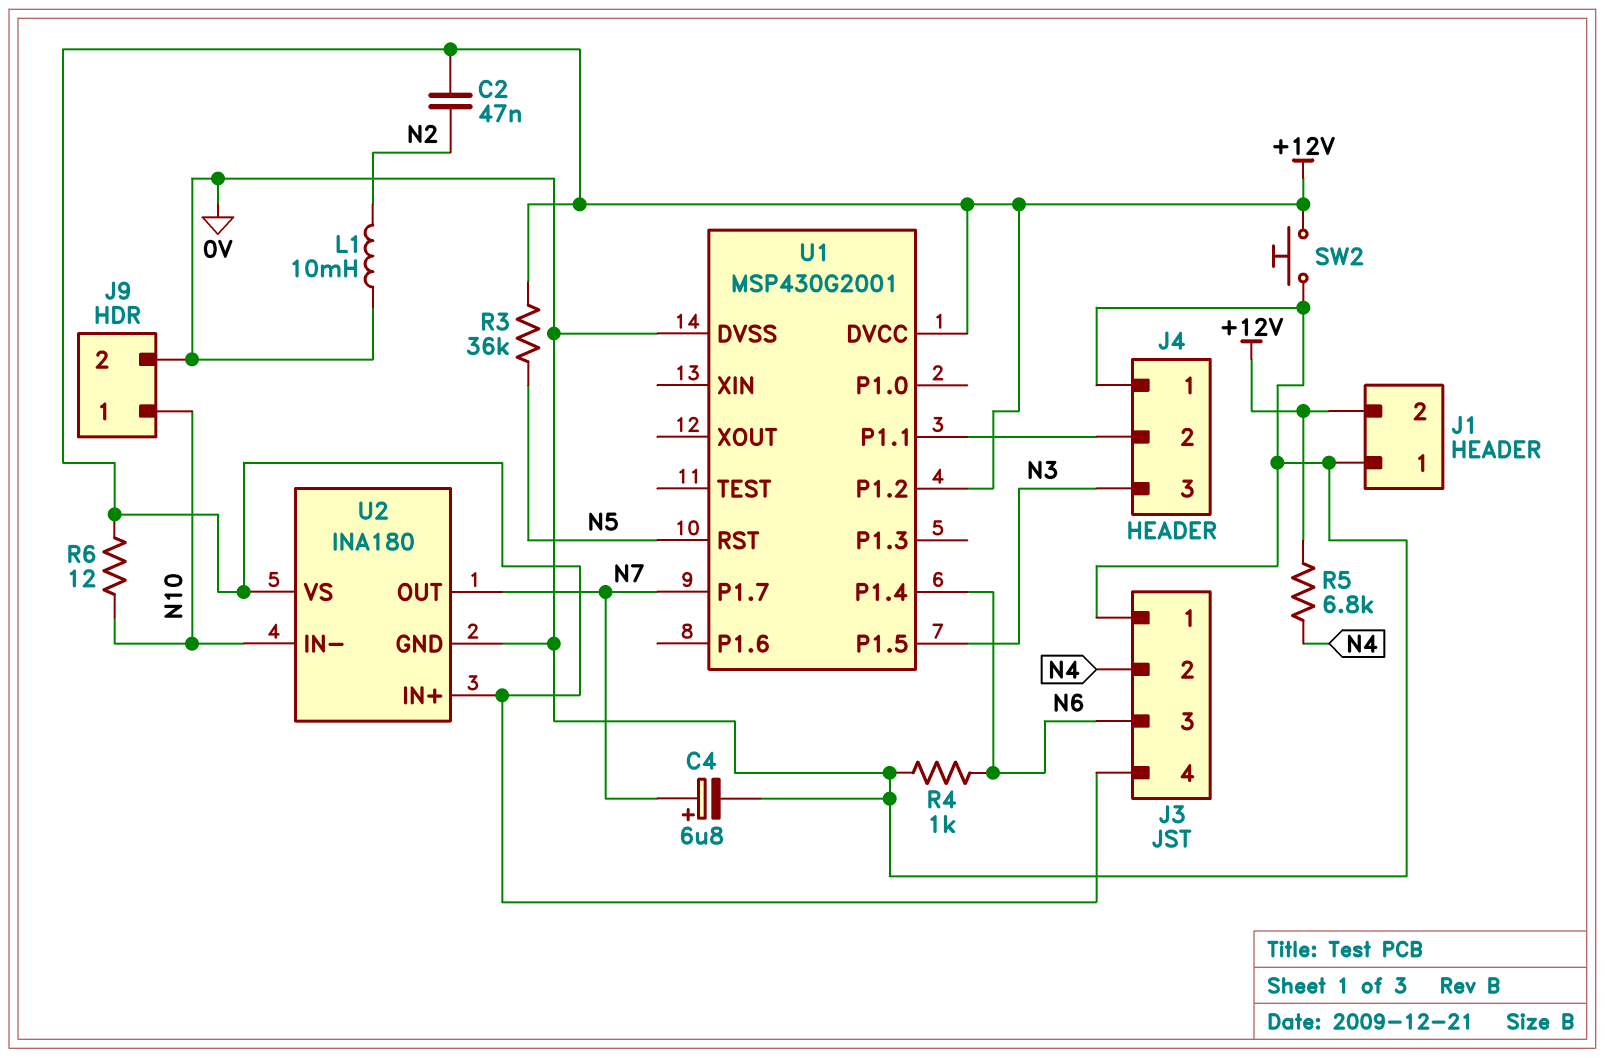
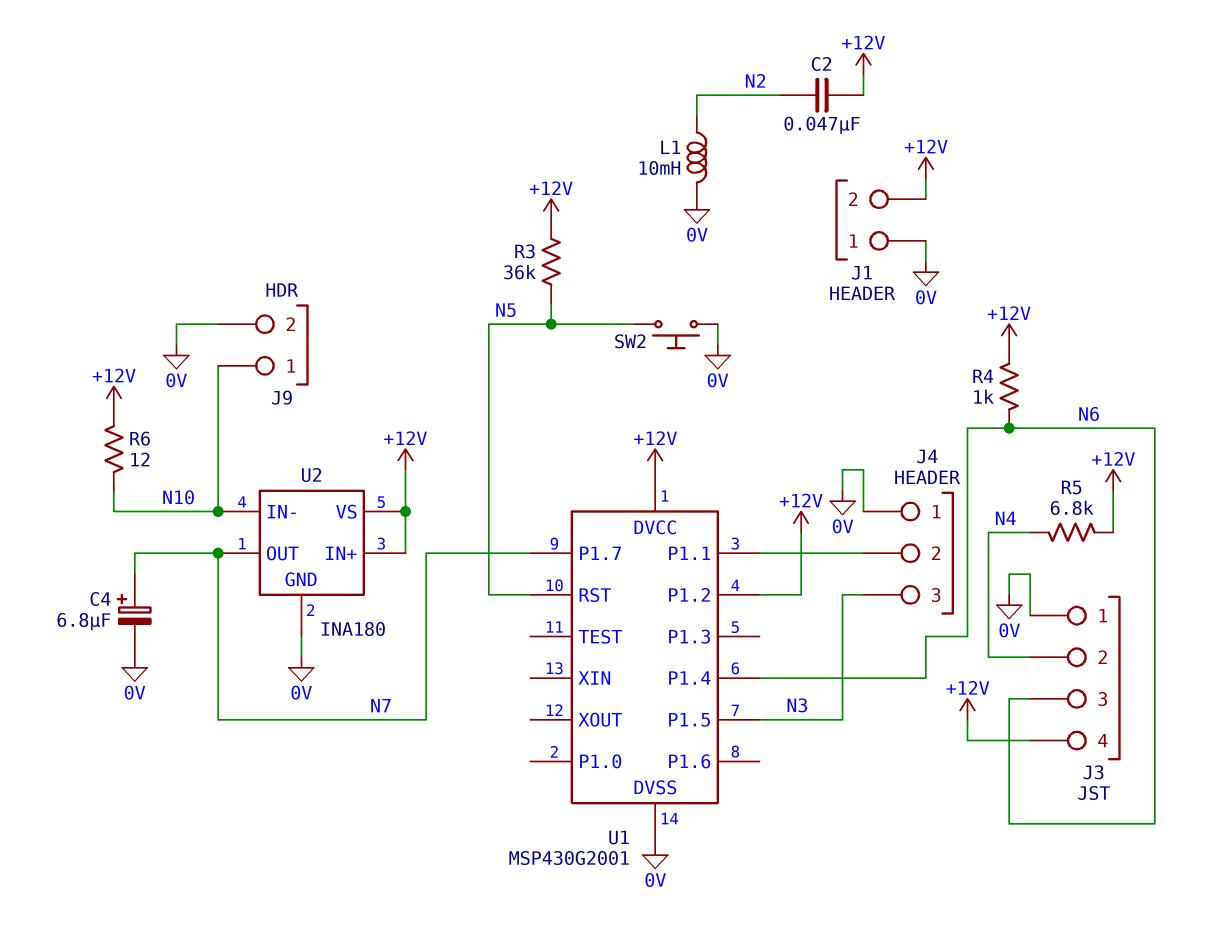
R4: 1k (0V, N6) -> 1k (+12V, N6)
SW2: button (+12V, 0V) -> button (0V, N5)

